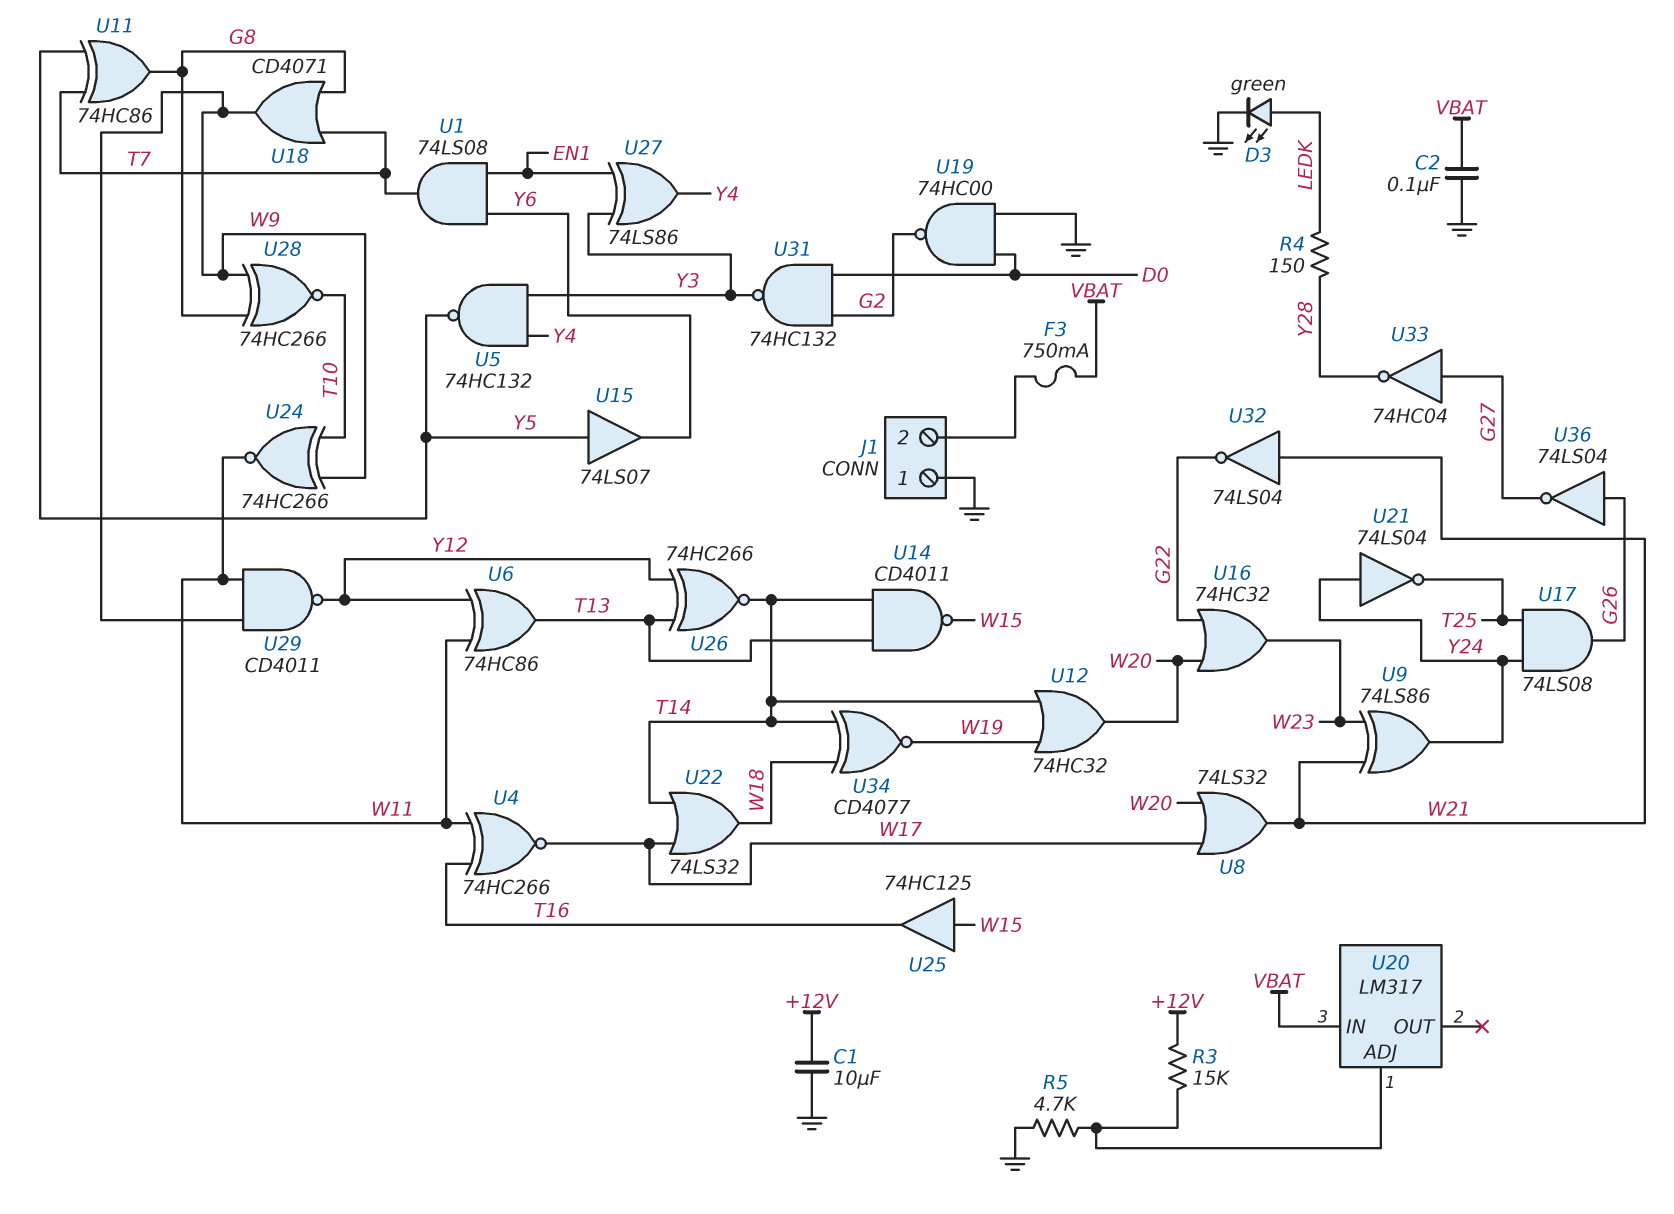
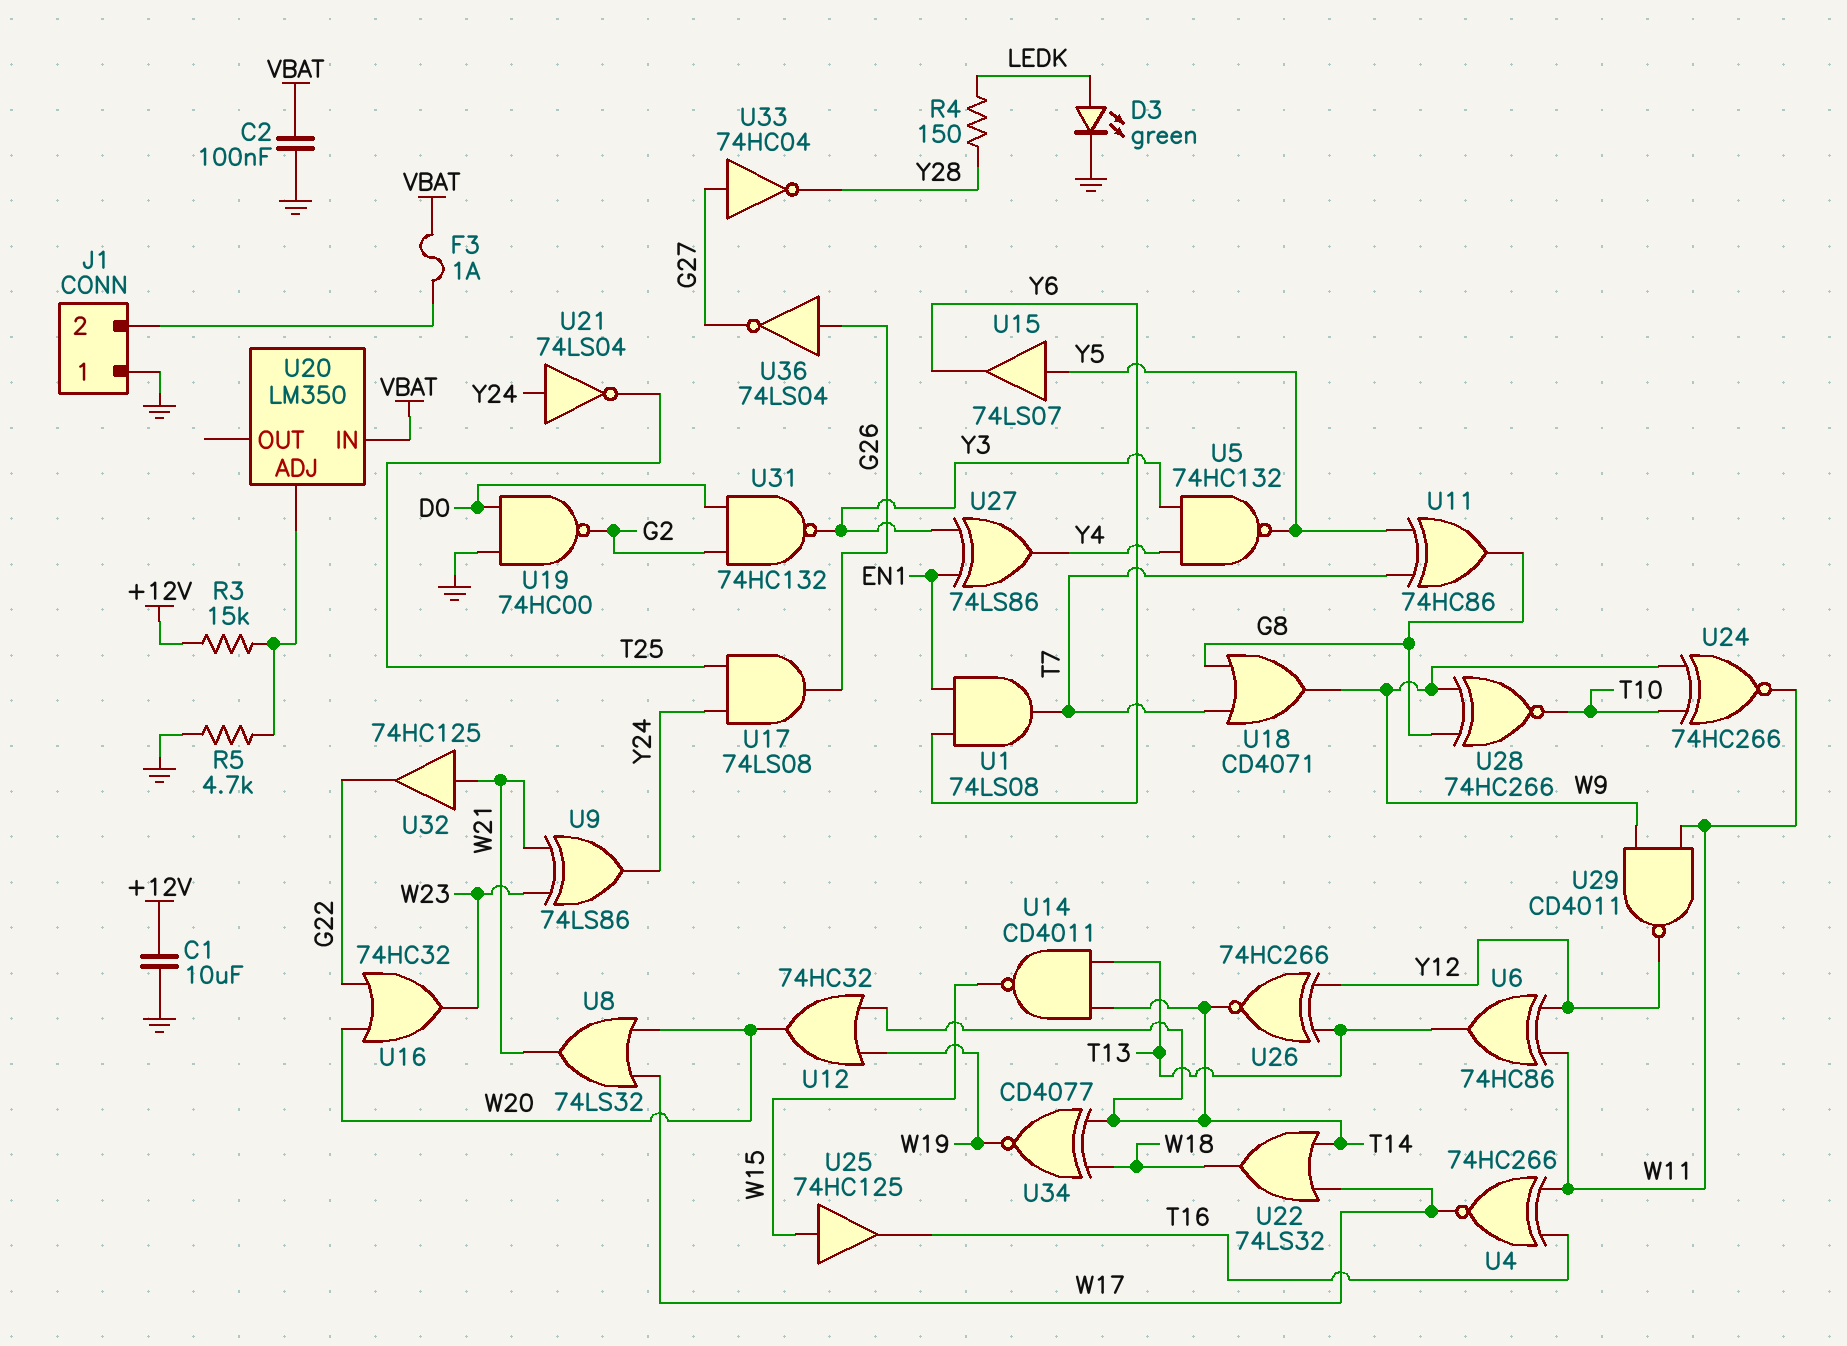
F3: 750mA (J1/2, VBAT) -> 1A (J1/2, VBAT)
U20: LM317 -> LM350
U32: NOT 74LS04 (in W21, out G22) -> buffer 74HC125 (in W21, out G22)

